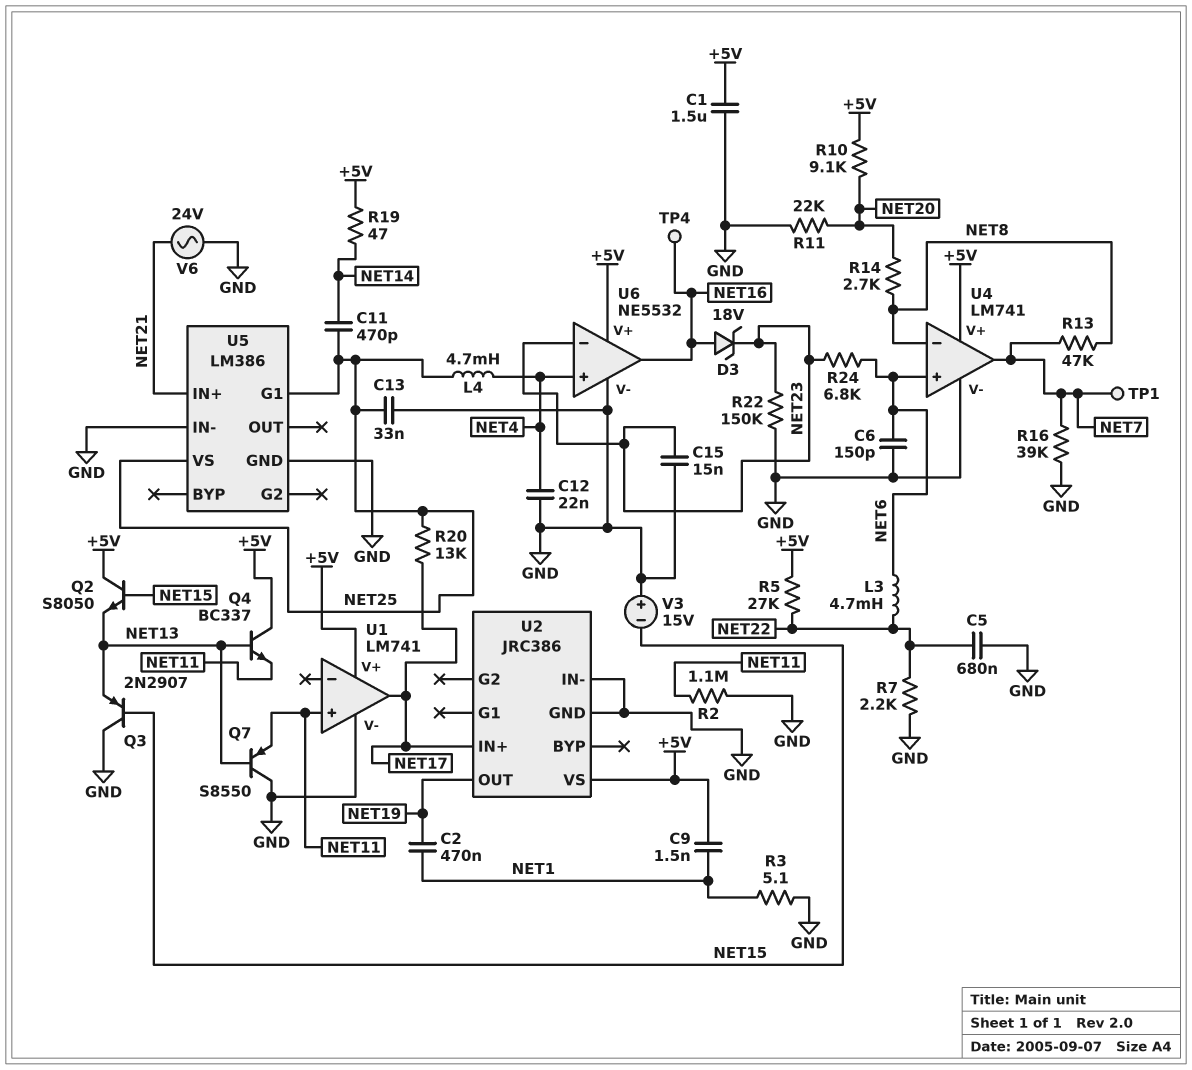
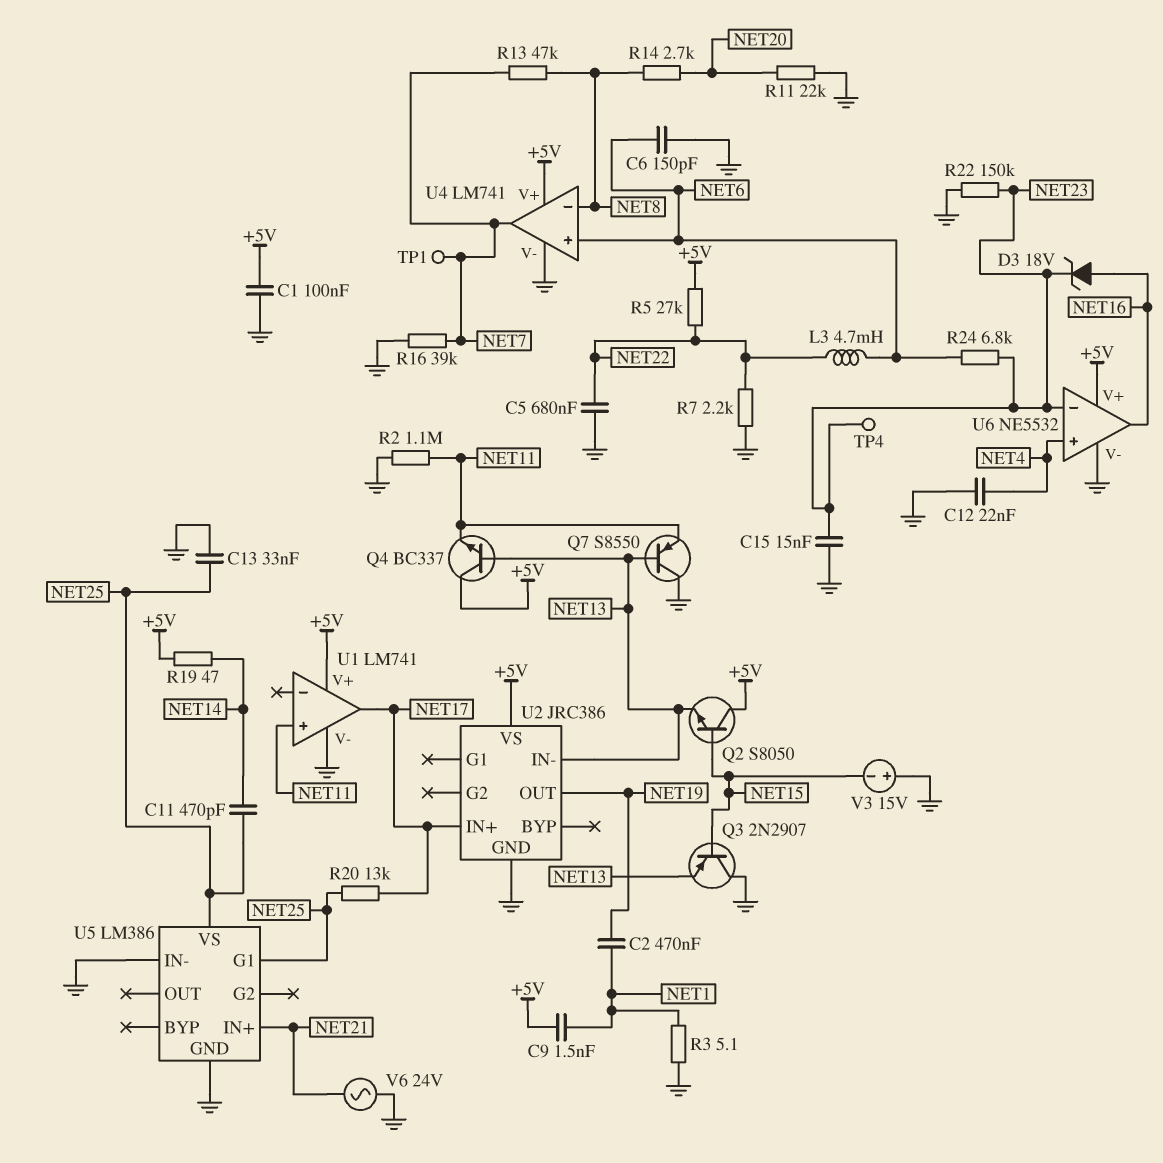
C1: 1.5uF (+5V, GND) -> 100nF (+5V, GND)
L4: 4.7mH (NET4, NET25) -> none
R10: 9.1k (+5V, NET20) -> none
TP4: test point (NET16) -> test point (NET23)
U2 pin IN-: GND -> NET13

